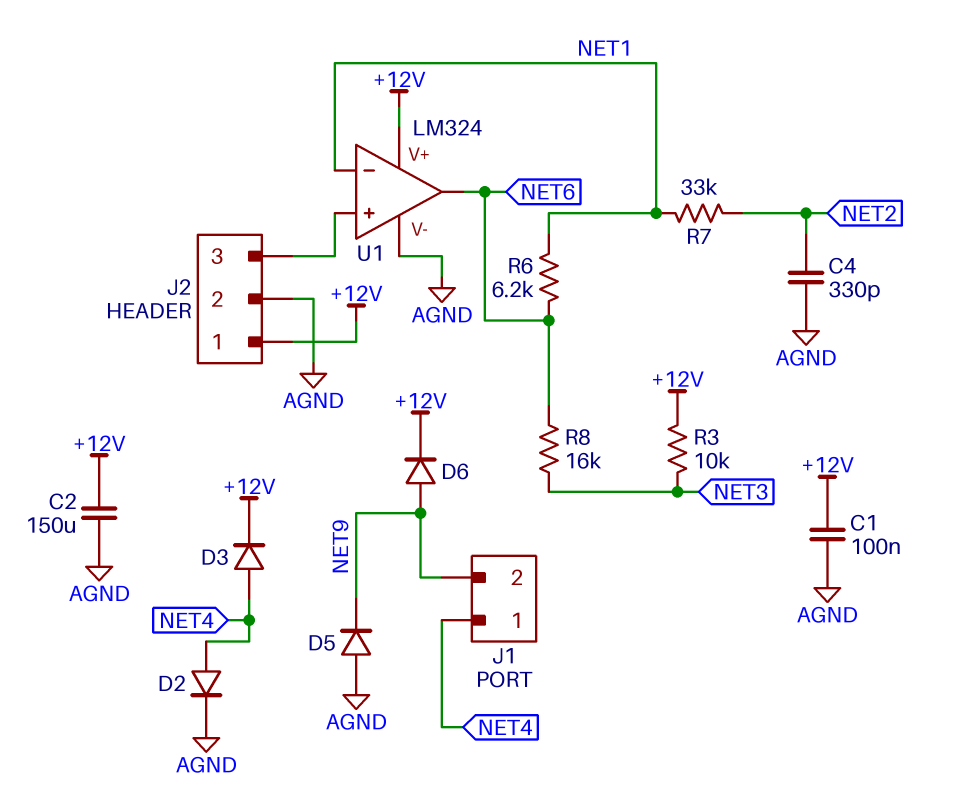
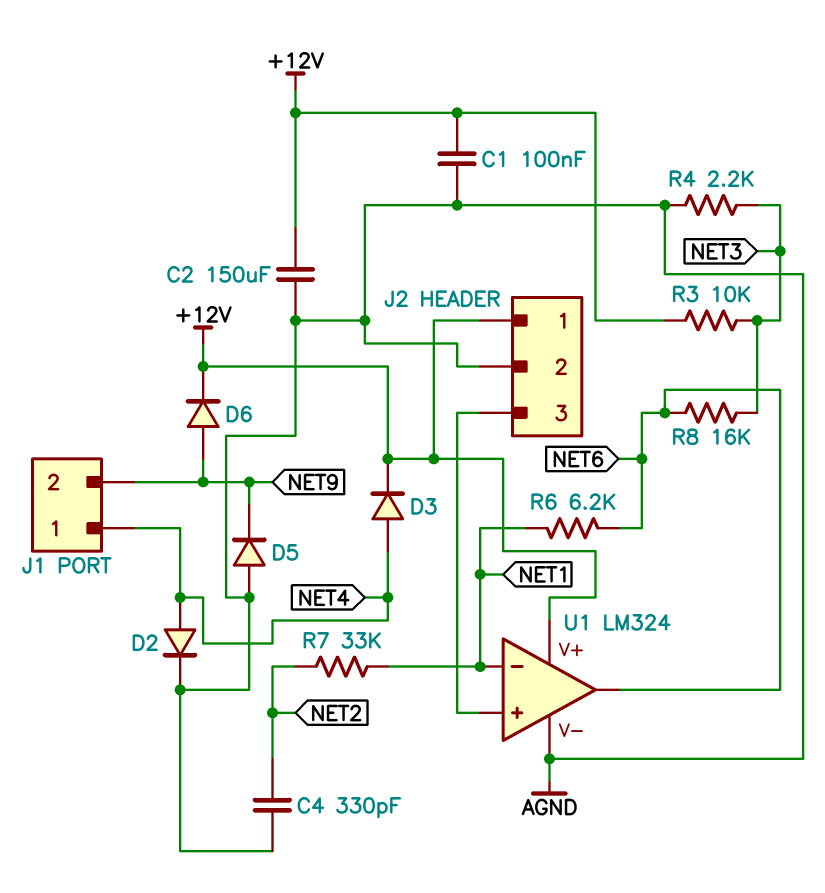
R4: none -> 2.2k (AGND, NET3)

